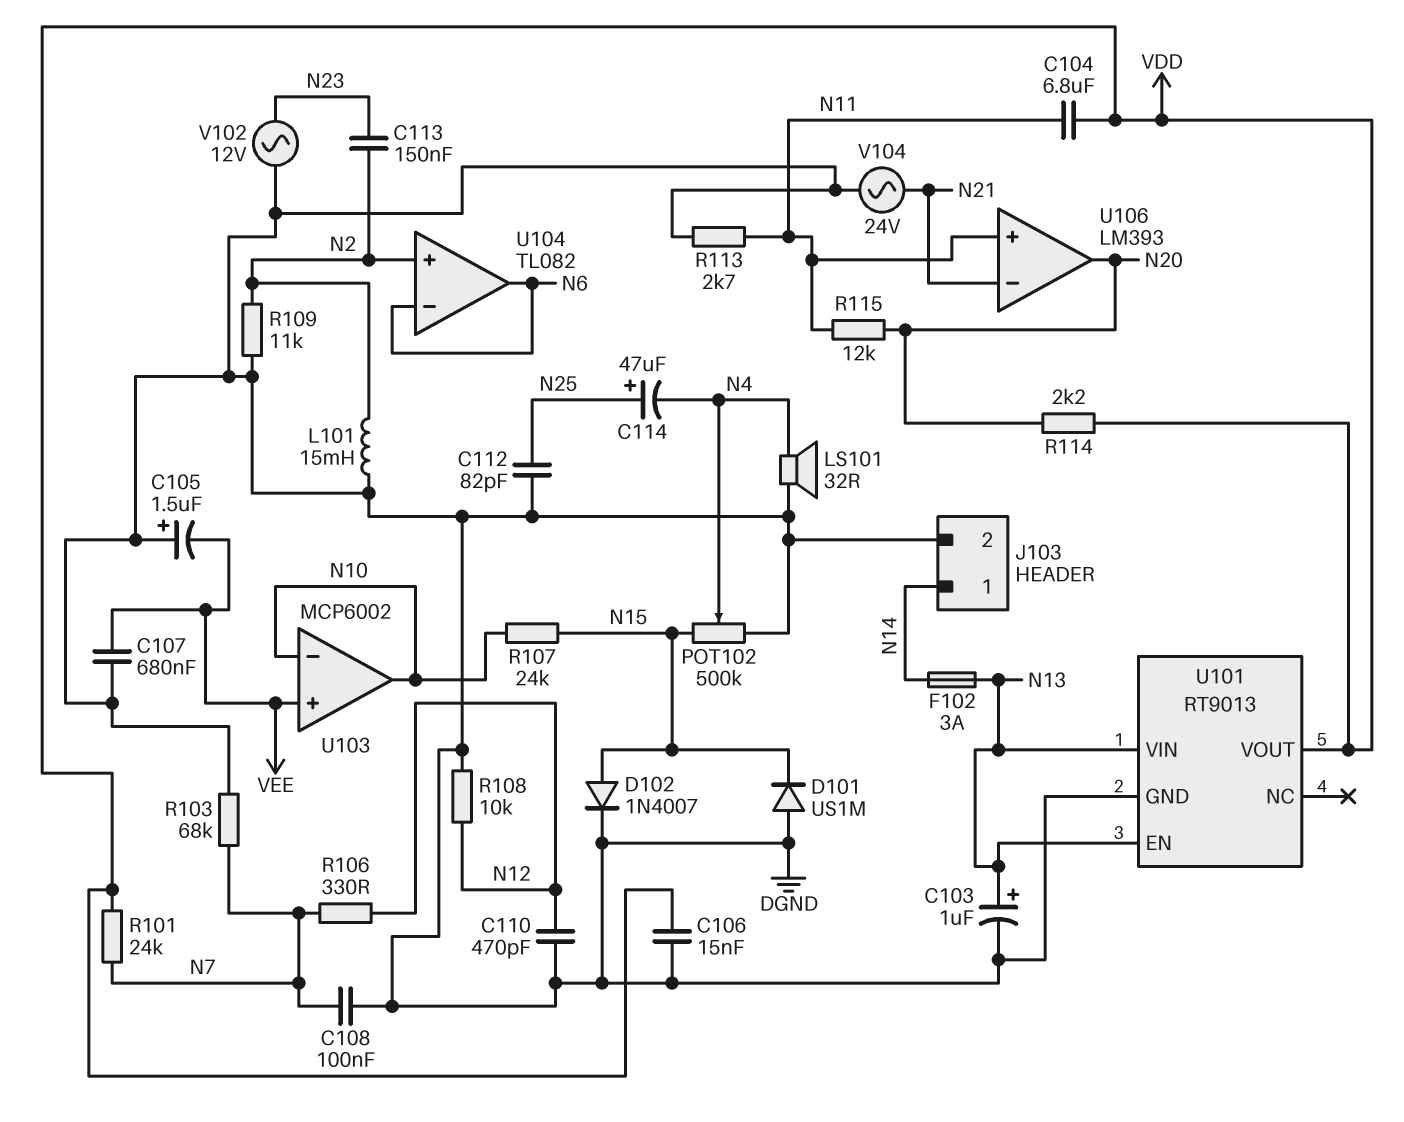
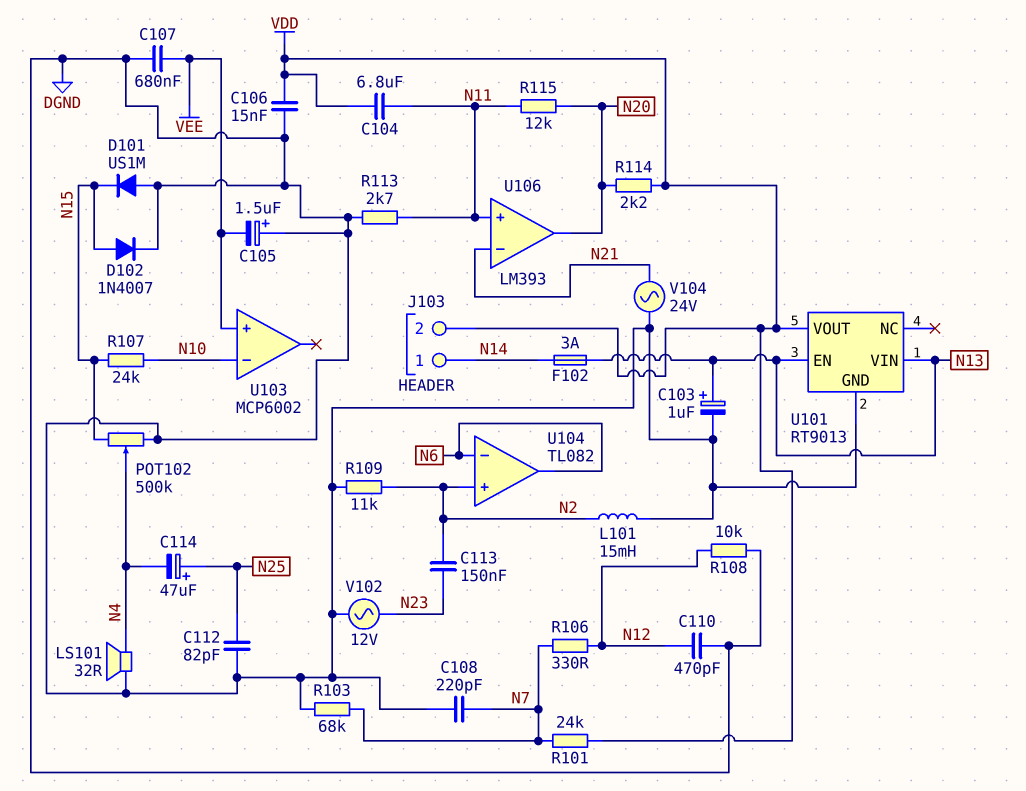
C108: 100nF (DGND, N7) -> 220pF (DGND, N7)
J103 pin 2: DGND -> VDD
U103 pin out: N10 -> none

